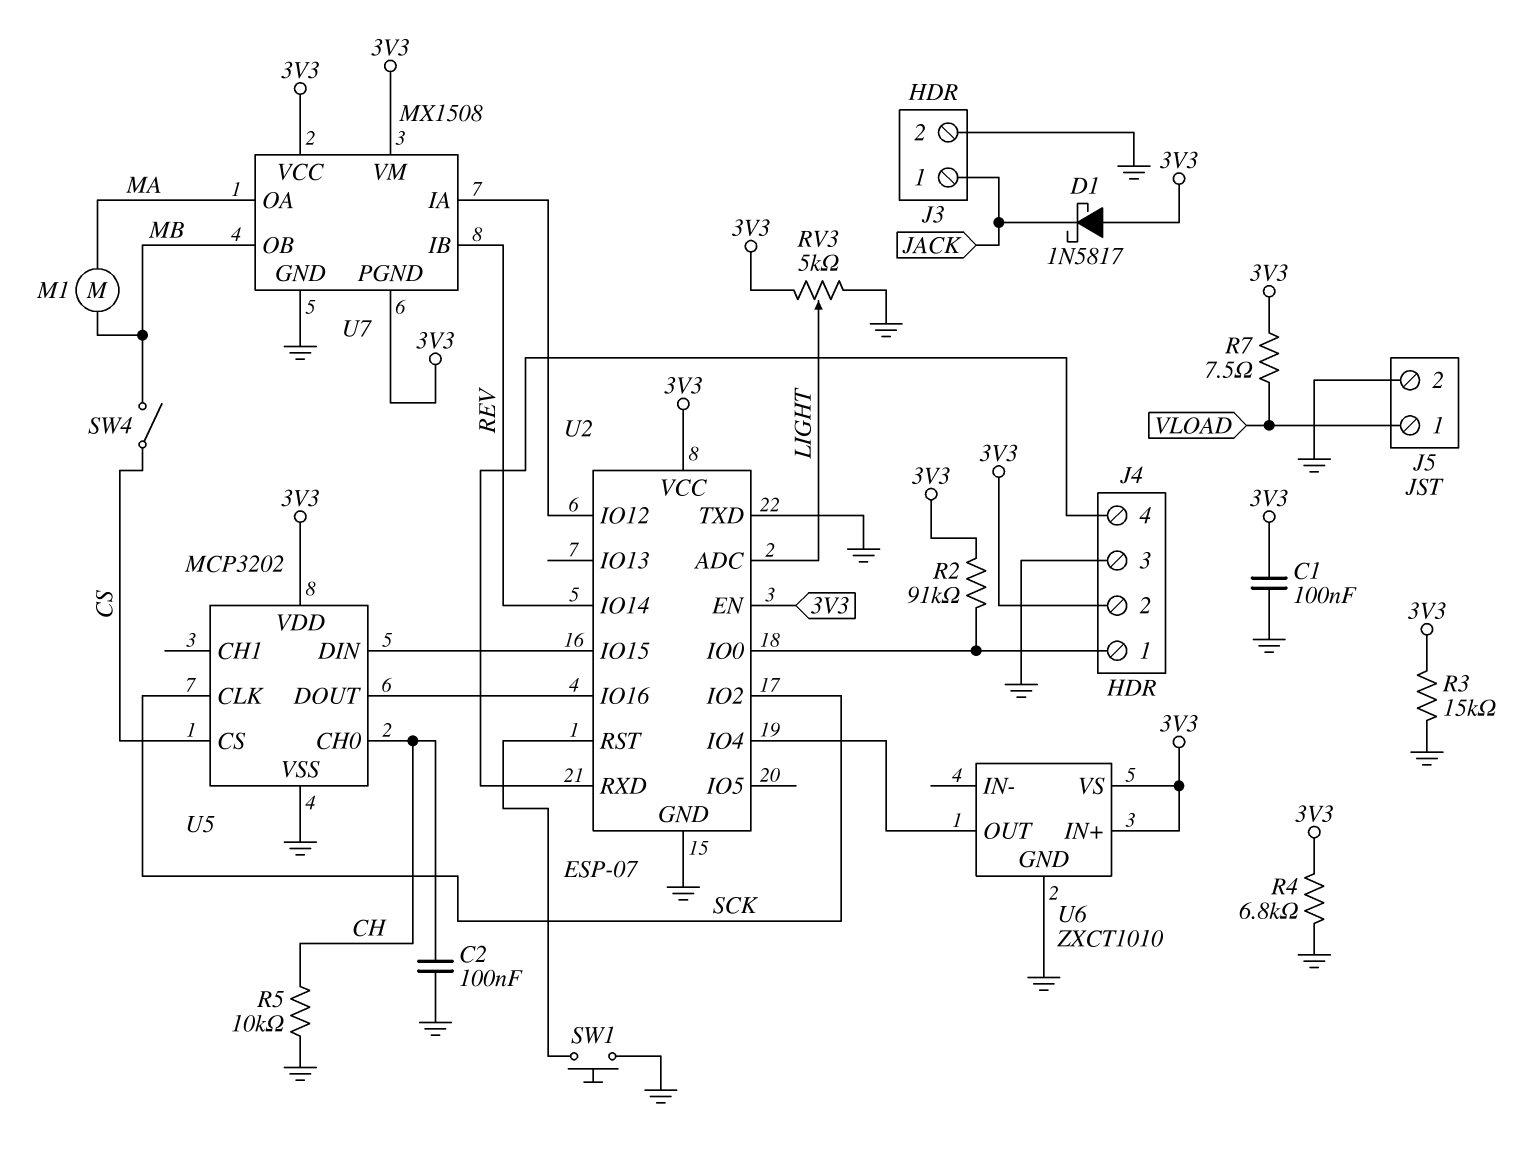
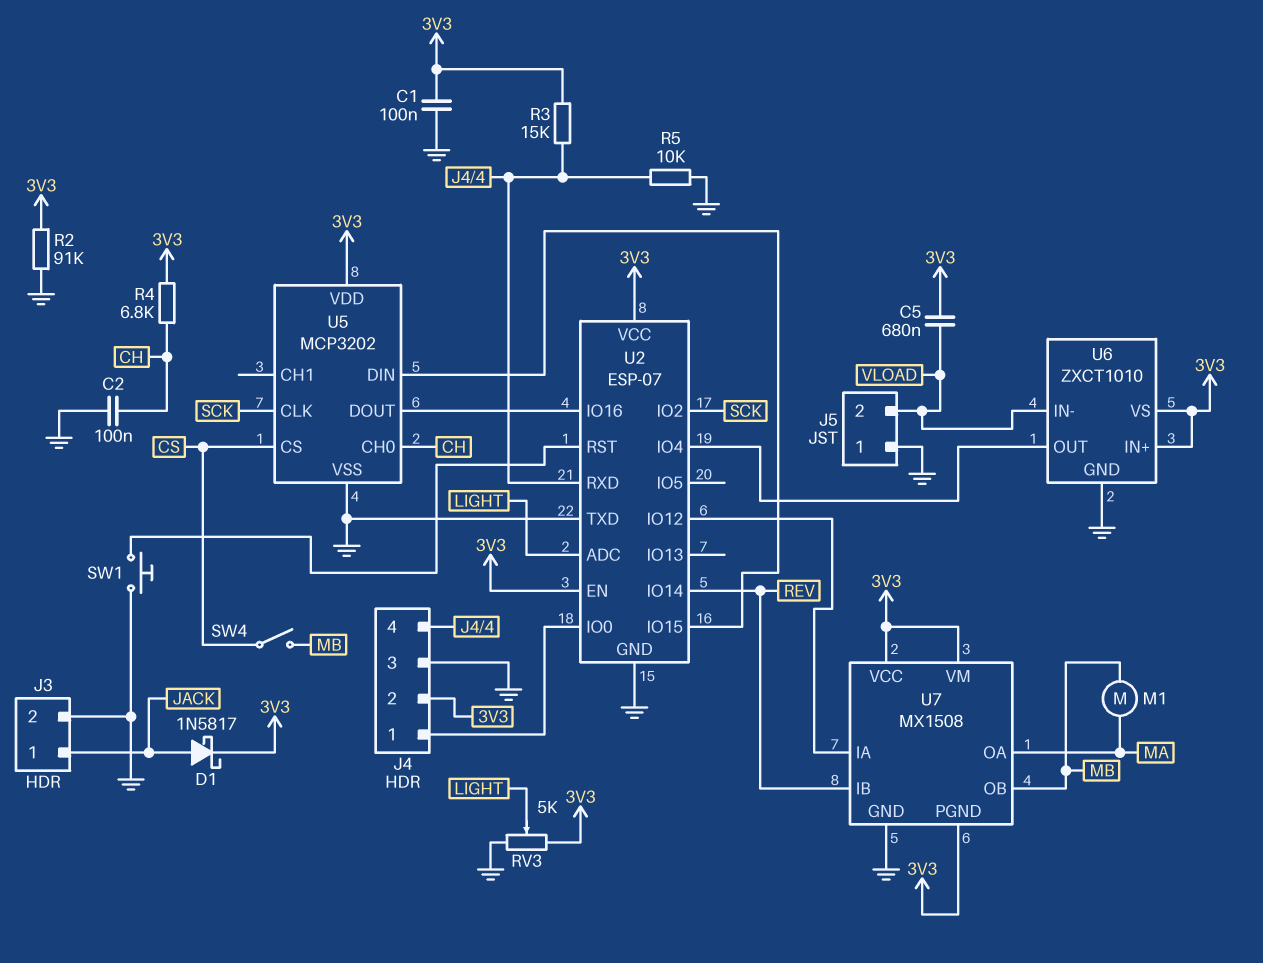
C5: none -> 680nF (3V3, VLOAD)
D1: schottky 1N5817 (A 3V3, K JACK) -> schottky 1N5817 (A JACK, K 3V3)
J5 pin 1: VLOAD -> GND
J5 pin 2: GND -> VLOAD
R2: 91k (3V3, J4/1) -> 91k (3V3, GND)
R3: 15k (3V3, GND) -> 15k (3V3, J4/4)
R4: 6.8k (3V3, GND) -> 6.8k (3V3, CH)
R5: 10k (CH, GND) -> 10k (GND, J4/4)
R7: 7.5 (3V3, VLOAD) -> none
U6 pin IN-: none -> VLOAD

